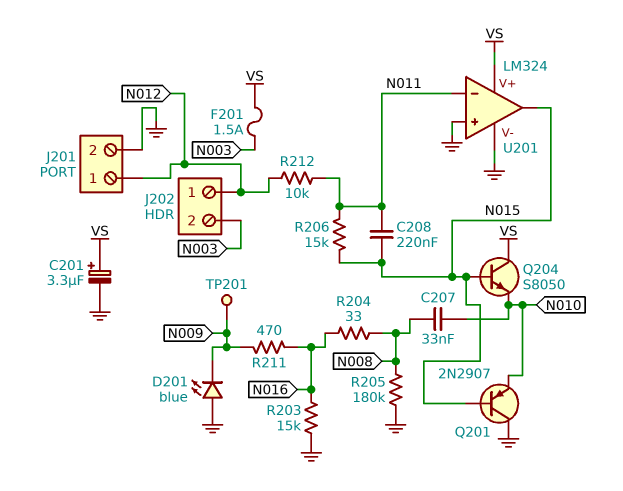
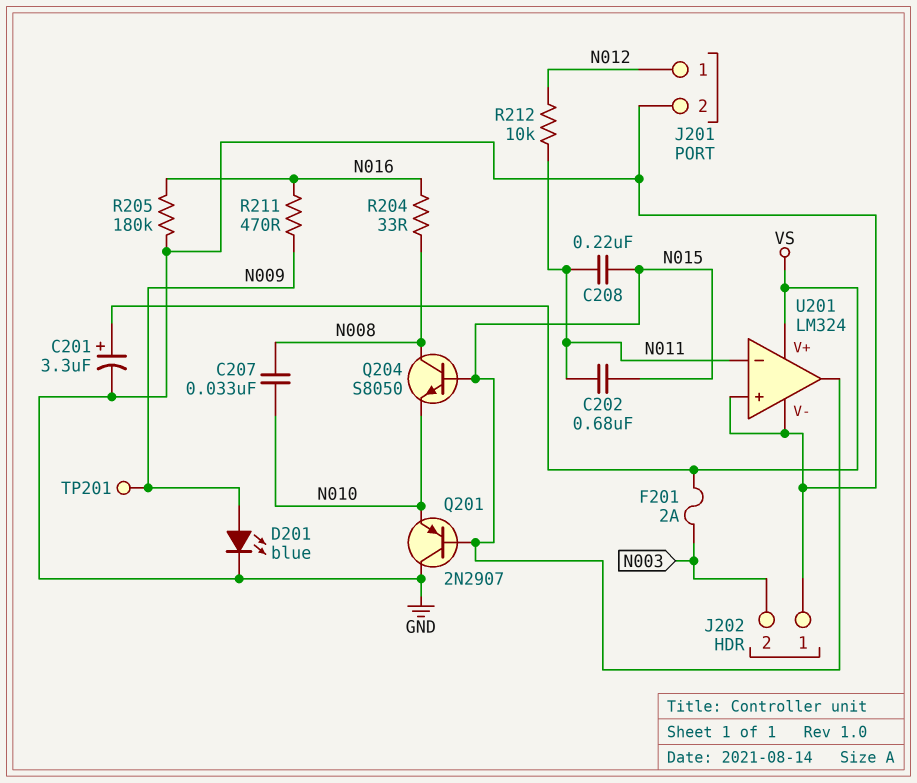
C202: none -> 680nF (N011, N015)
D201: LED blue (A GND, K N009) -> LED blue (A N009, K GND)
F201: 1.5A (N003, VS) -> 2A (N003, VS)
J202 pin 1: N012 -> GND
Q204: NPN S8050 (B N015, C VS, E N010) -> NPN S8050 (B N015, C N008, E N010)
R203: 15k (GND, N016) -> none
R205: 180k (GND, N008) -> 180k (GND, N016)
R206: 15k (N011, N015) -> none

